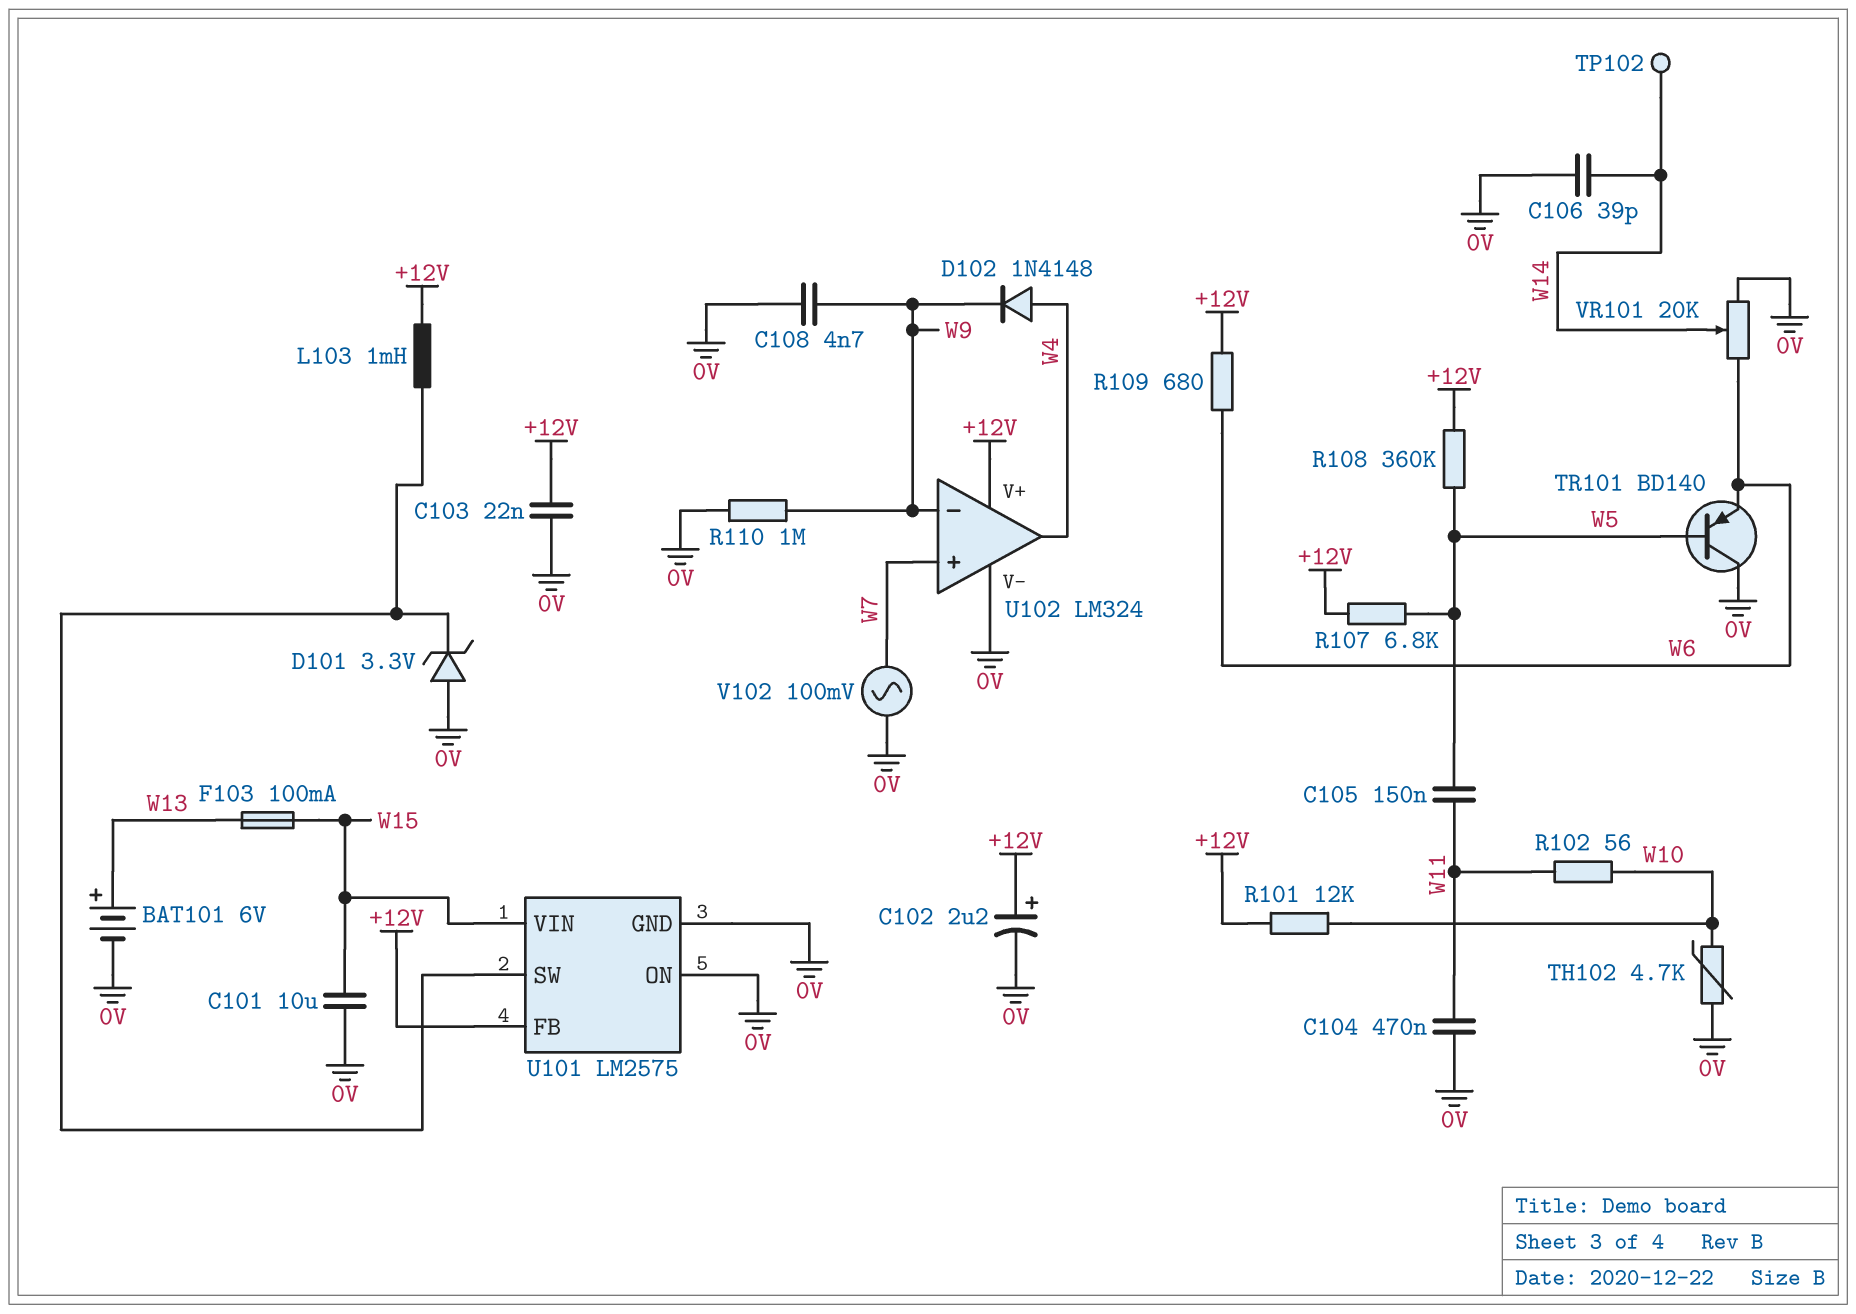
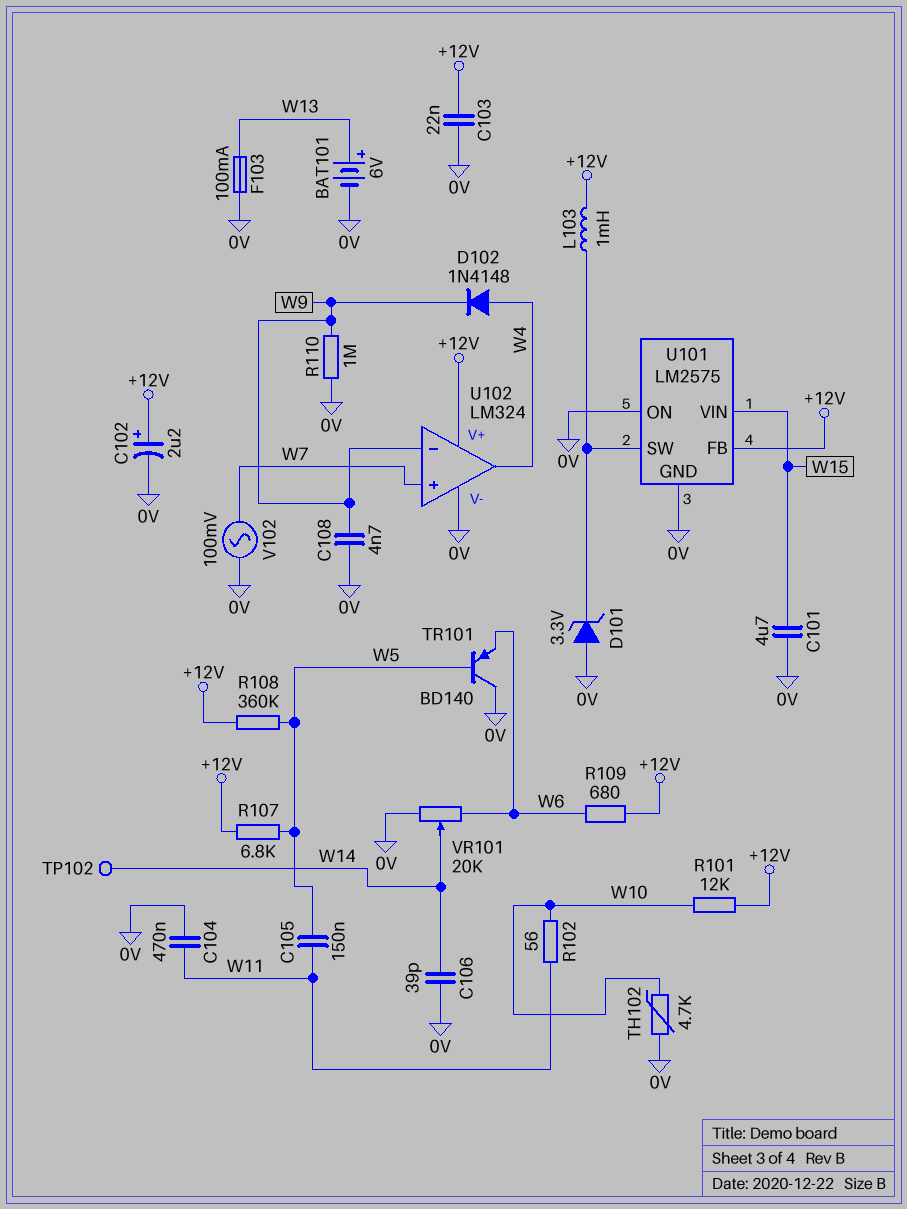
C101: 10uF (0V, W15) -> 4.7uF (0V, W15)
F103: 100mA (W13, W15) -> 100mA (0V, W13)

